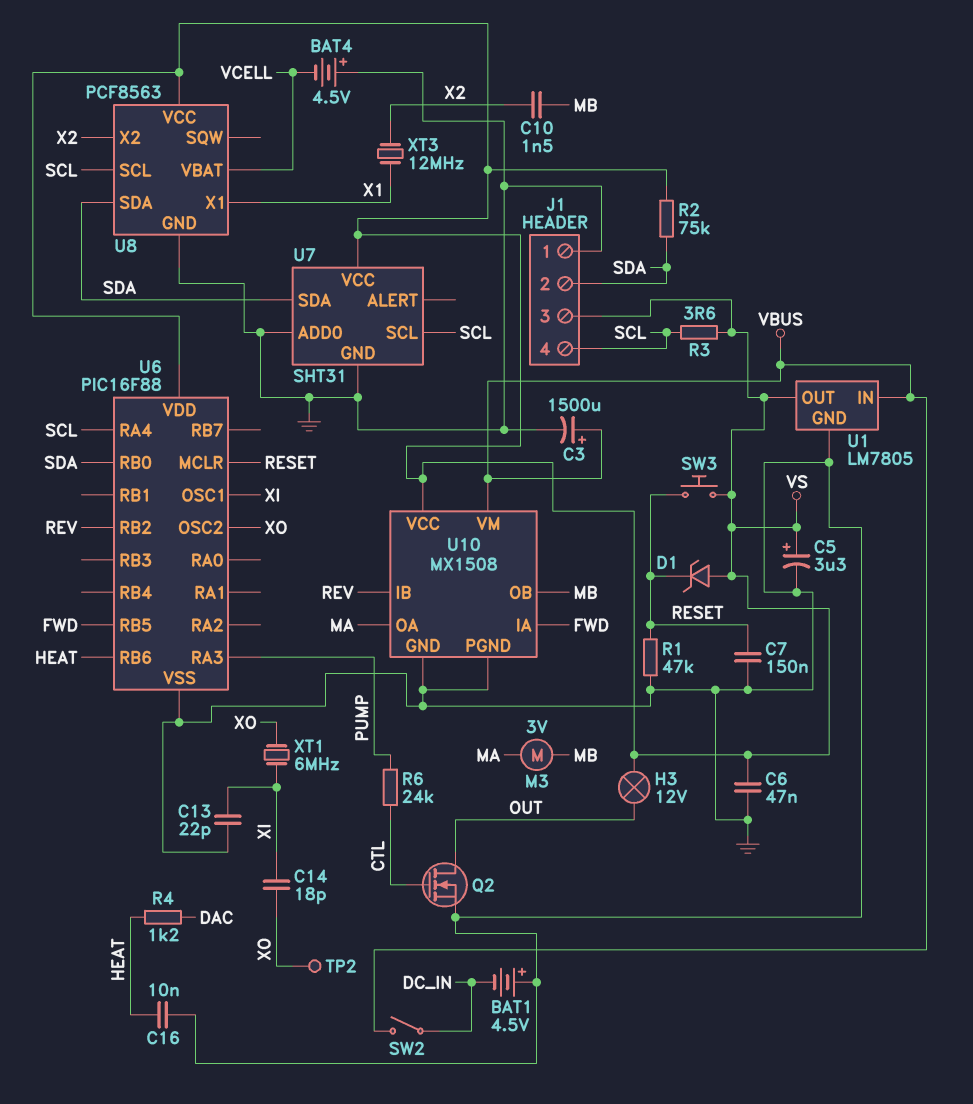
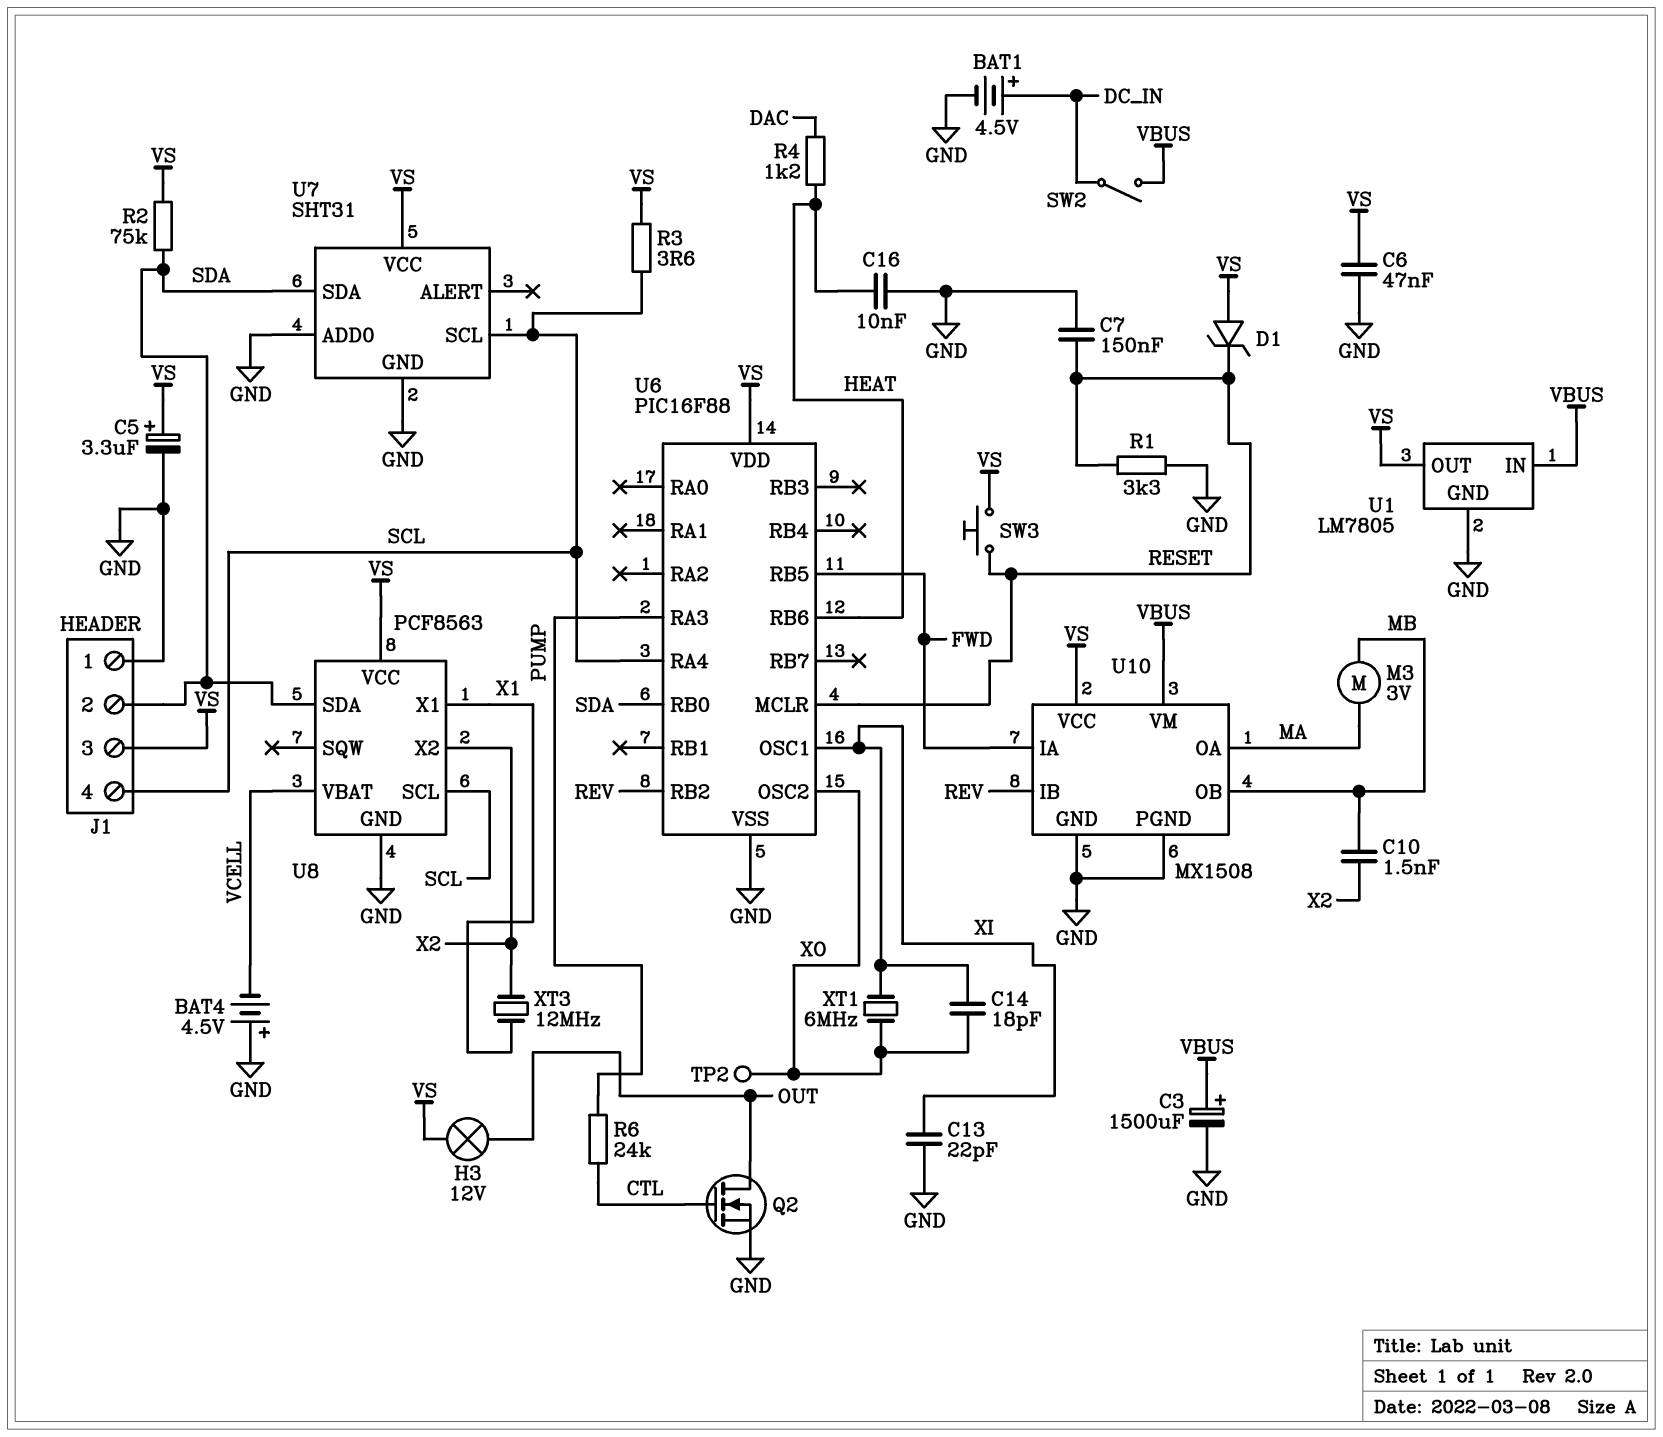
BAT1: 4.5V (plus GND, minus DC_IN) -> 4.5V (plus DC_IN, minus GND)
R1: 47k (GND, RESET) -> 3.3k (GND, RESET)

